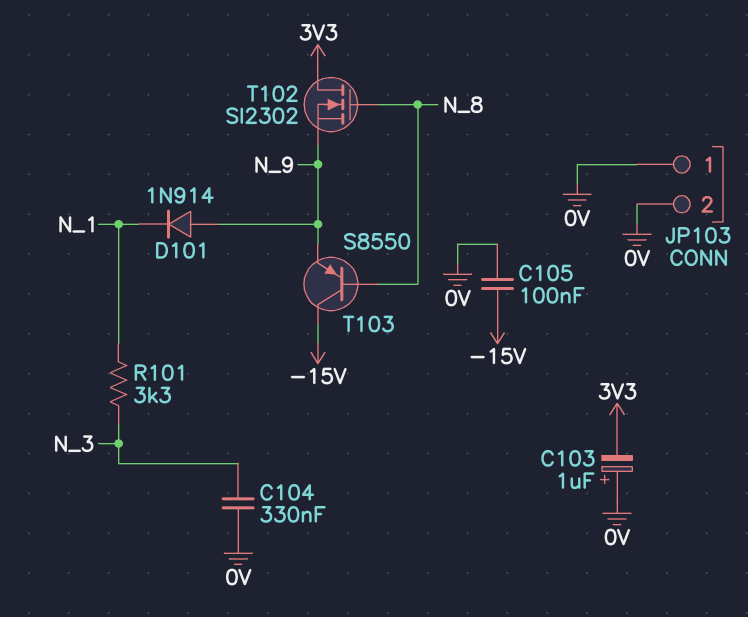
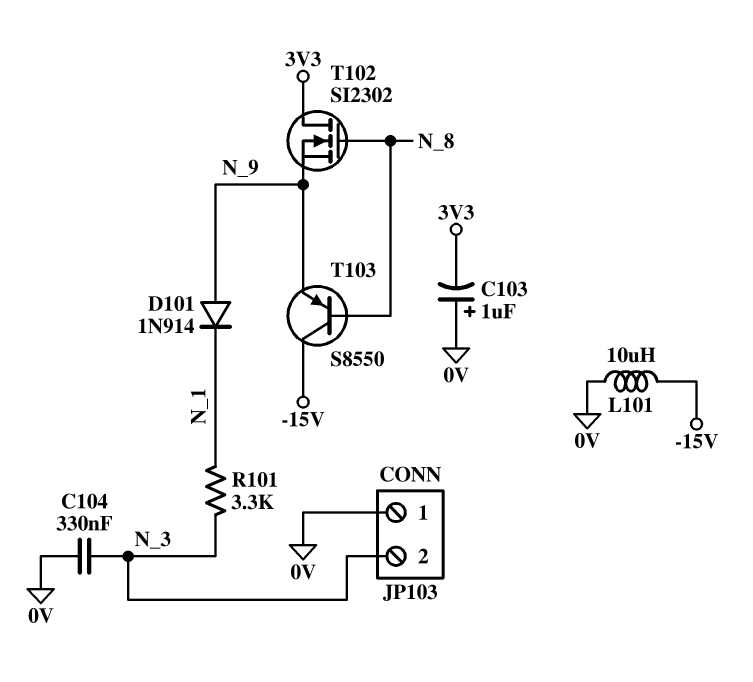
C105: 100nF (-15V, 0V) -> none
JP103 pin 2: 0V -> N_3
L101: none -> 10uH (-15V, 0V)

